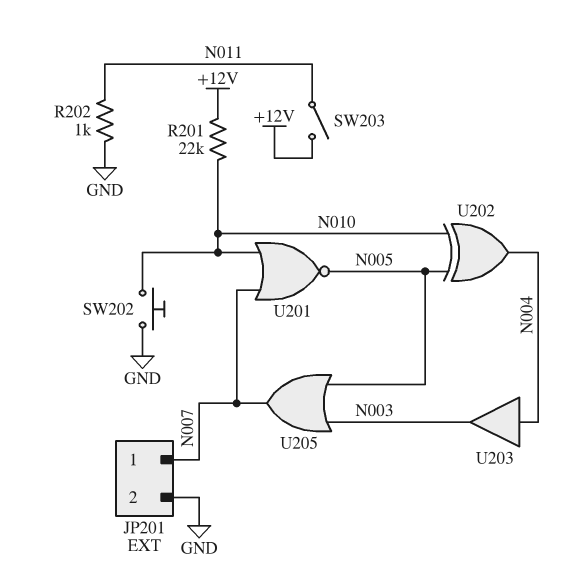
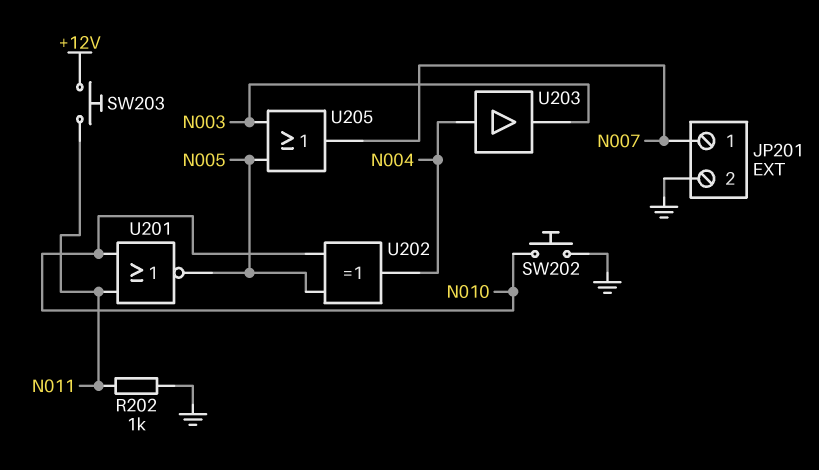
R201: 22k (+12V, N010) -> none
SW203: switch (+12V, N011) -> button (+12V, N011)
U201: NOR (in N007, in N010, out N005) -> NOR (in N010, in N011, out N005)

